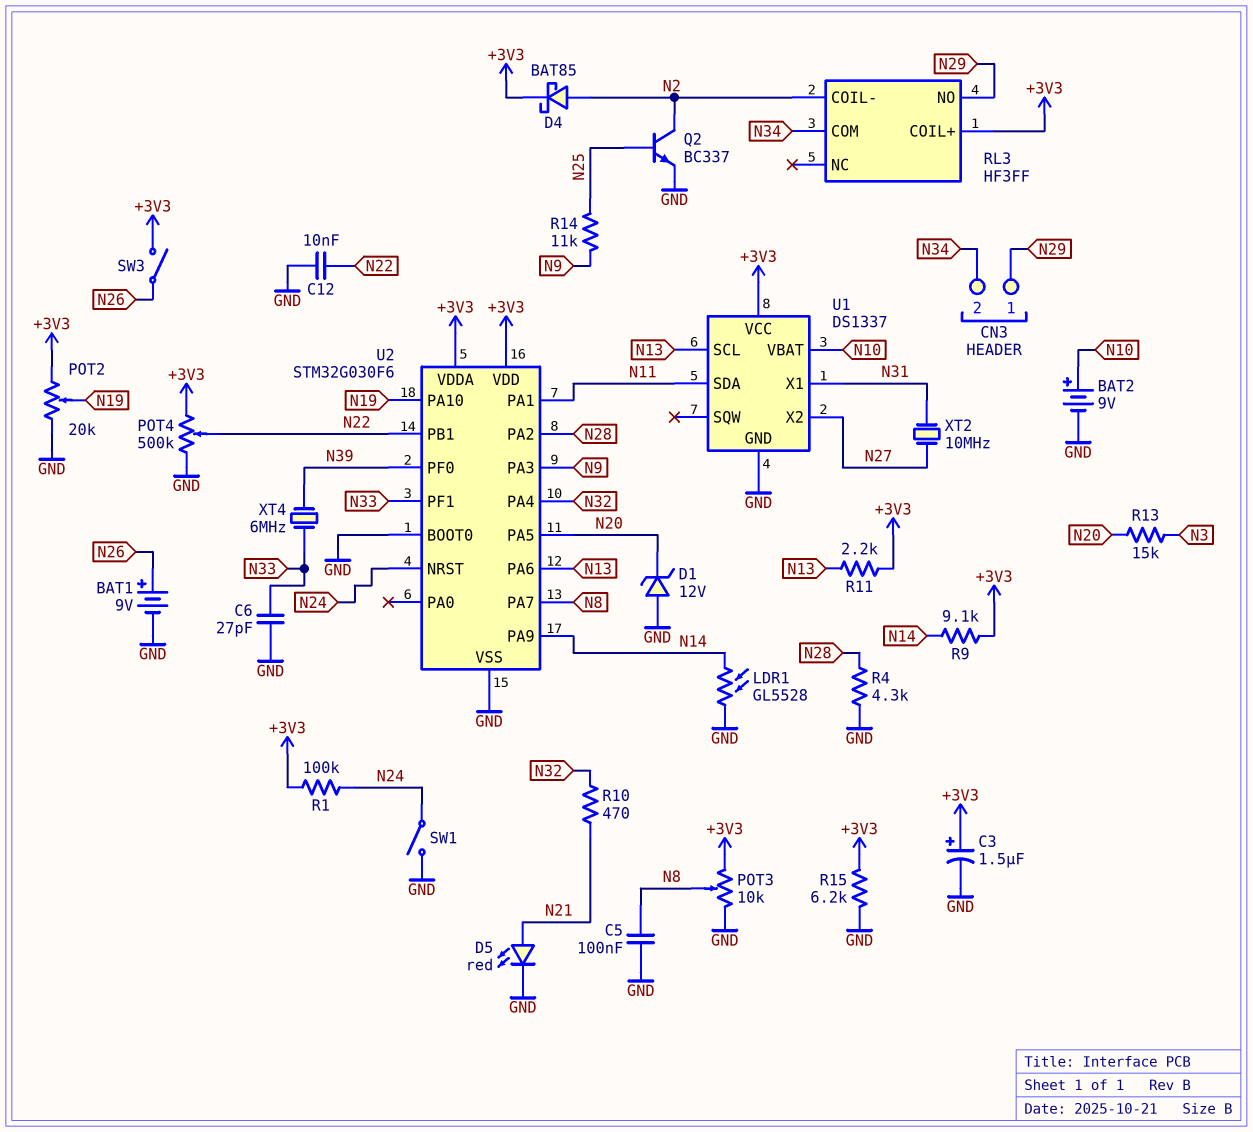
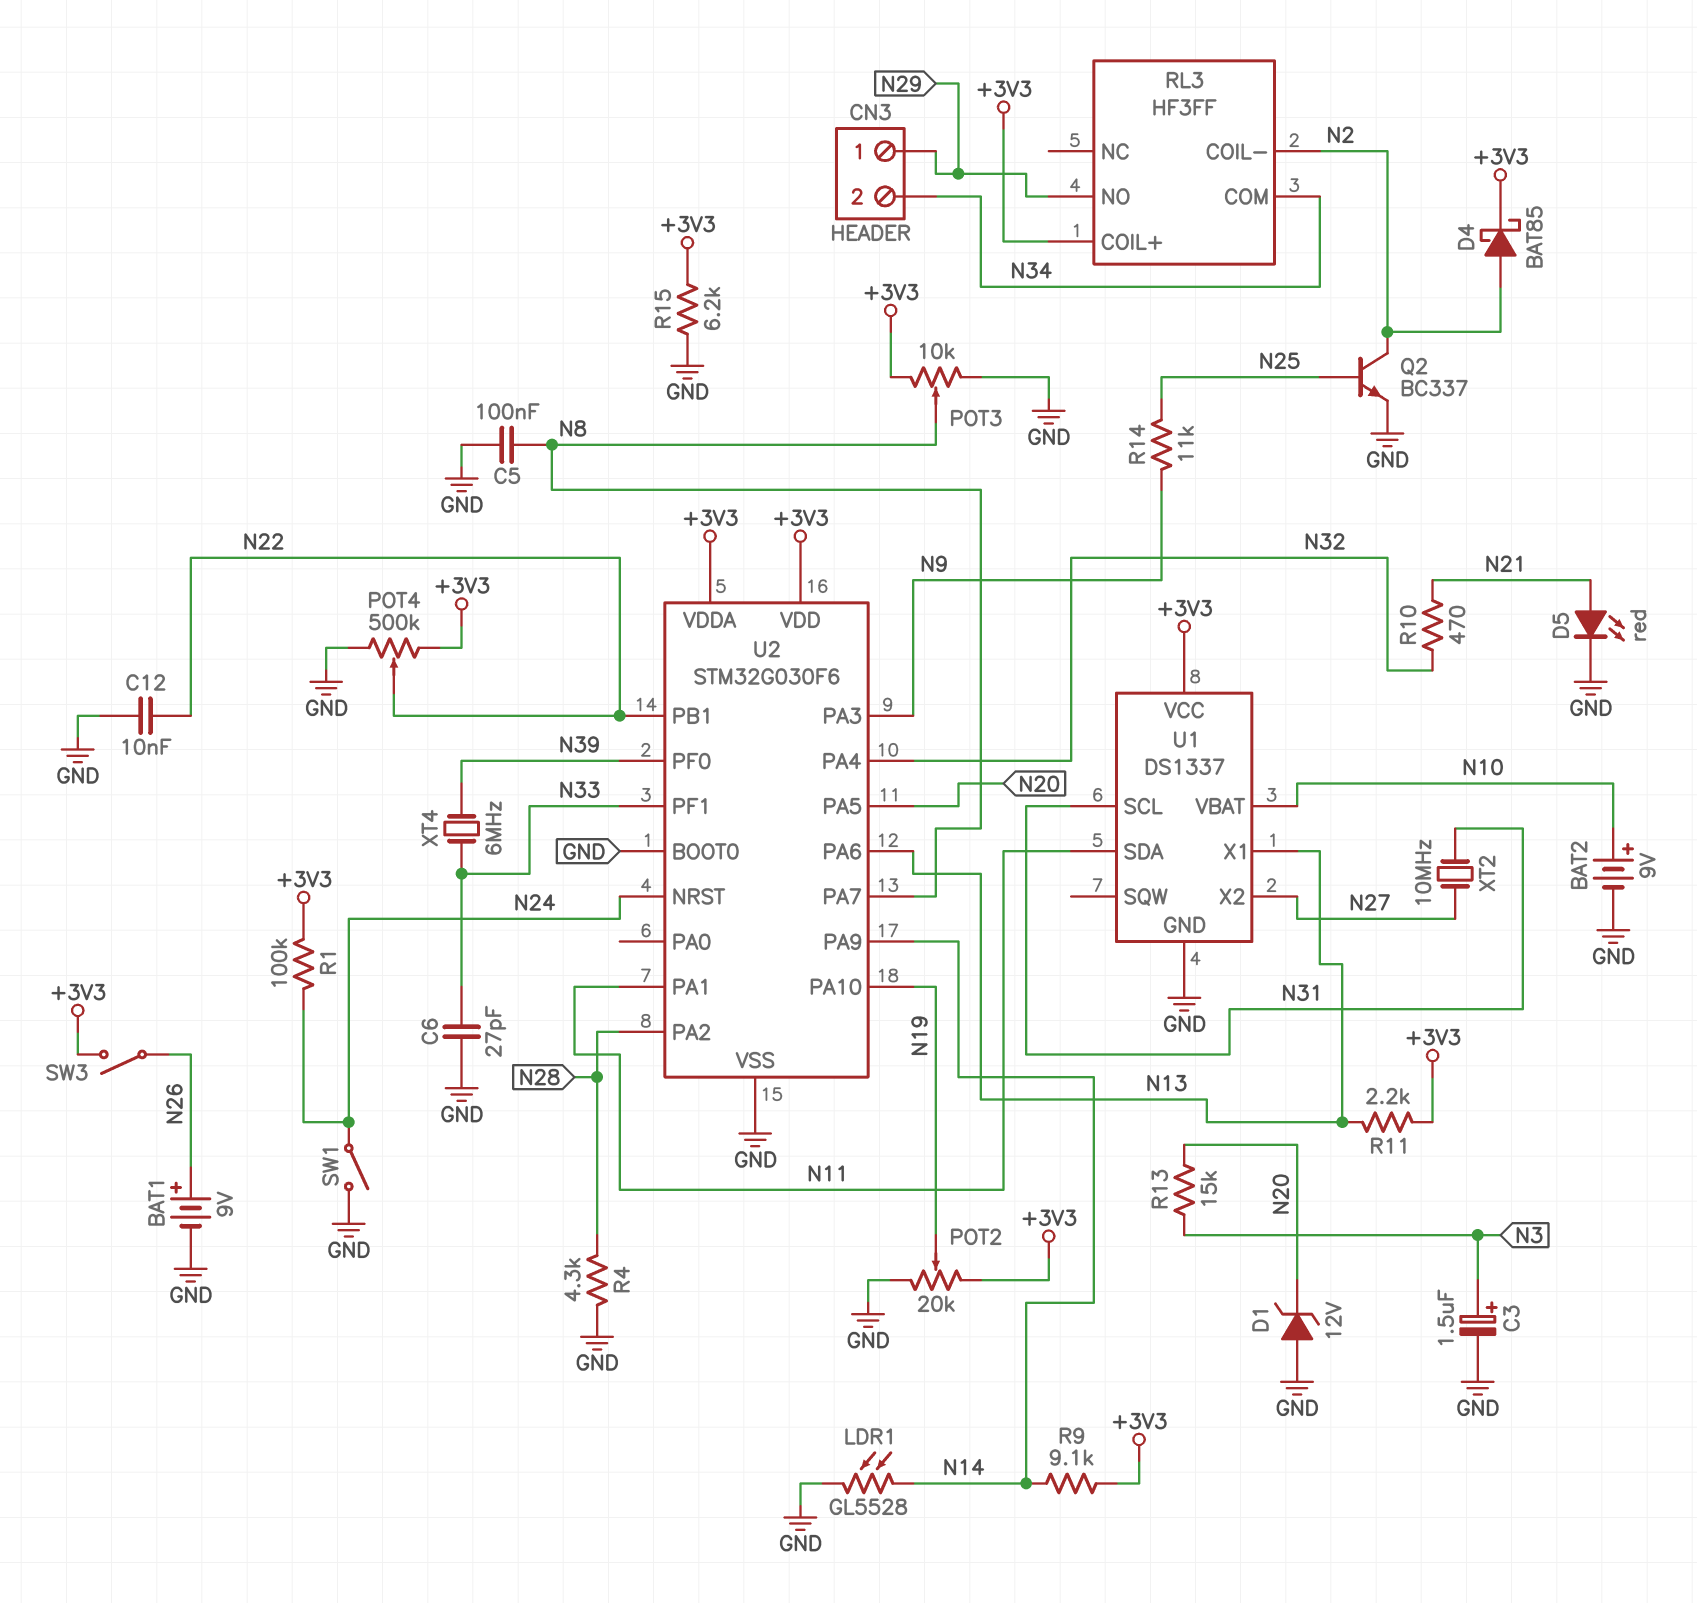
C3: 1.5uF (plus +3V3, minus GND) -> 1.5uF (plus N3, minus GND)
U1 pin SCL: N13 -> N31
U1 pin X1: N31 -> N13

